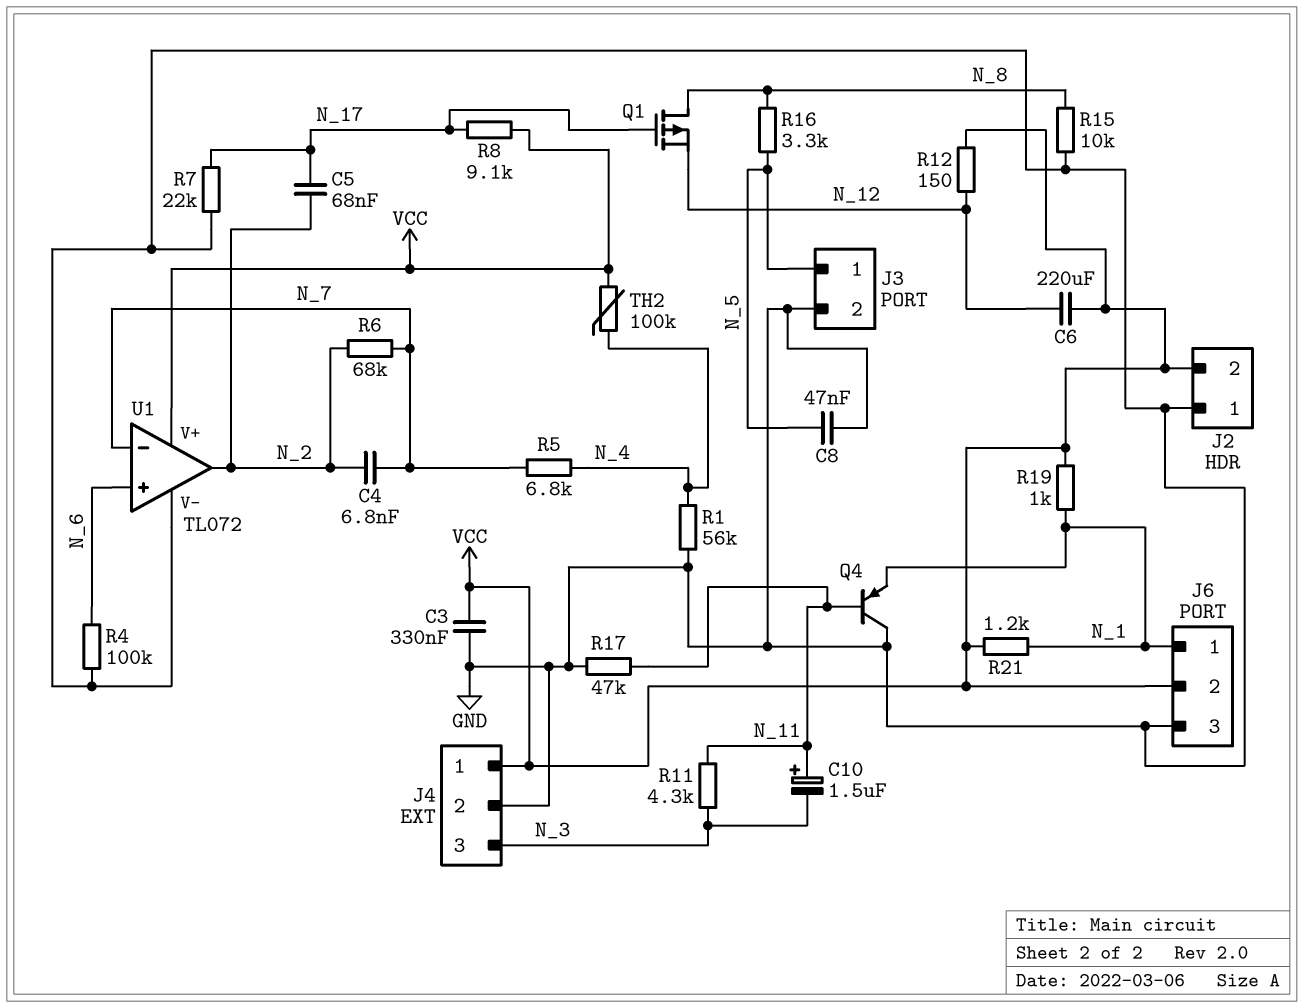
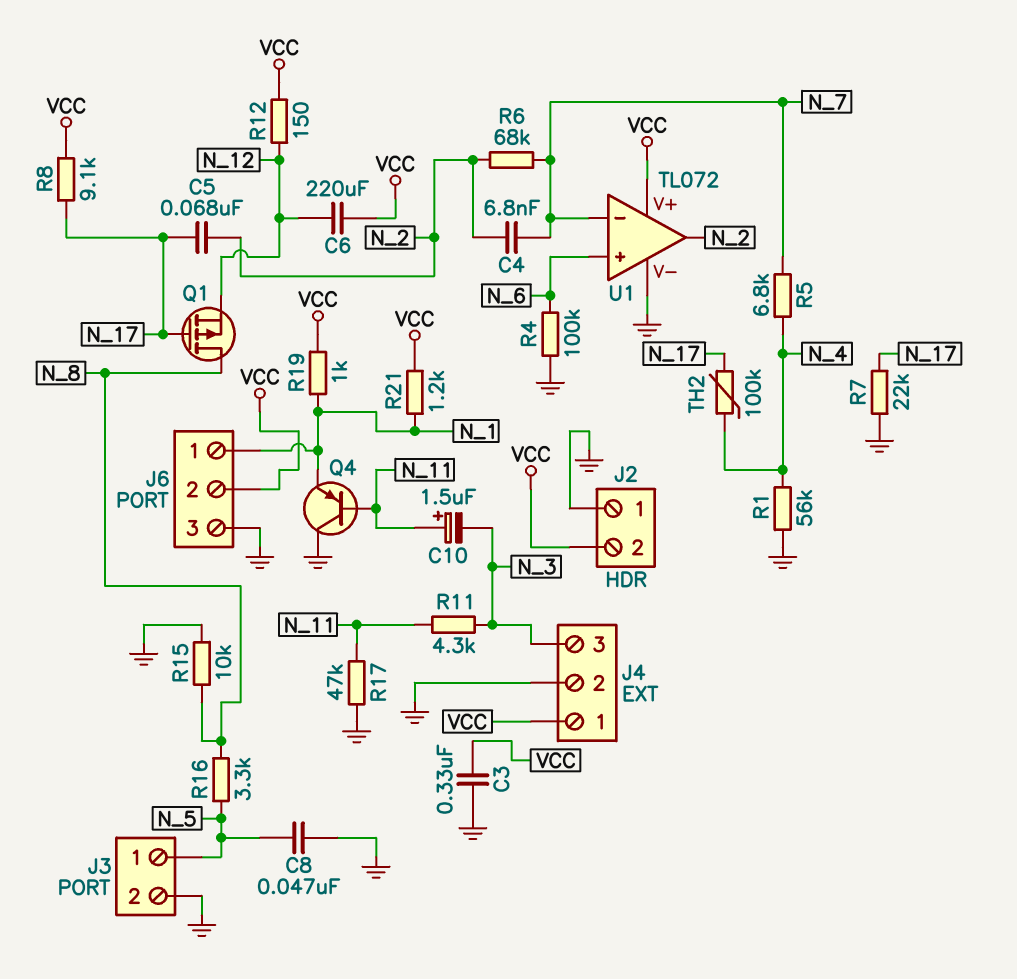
TH2: 100k (N_4, VCC) -> 100k (N_4, N_17)

